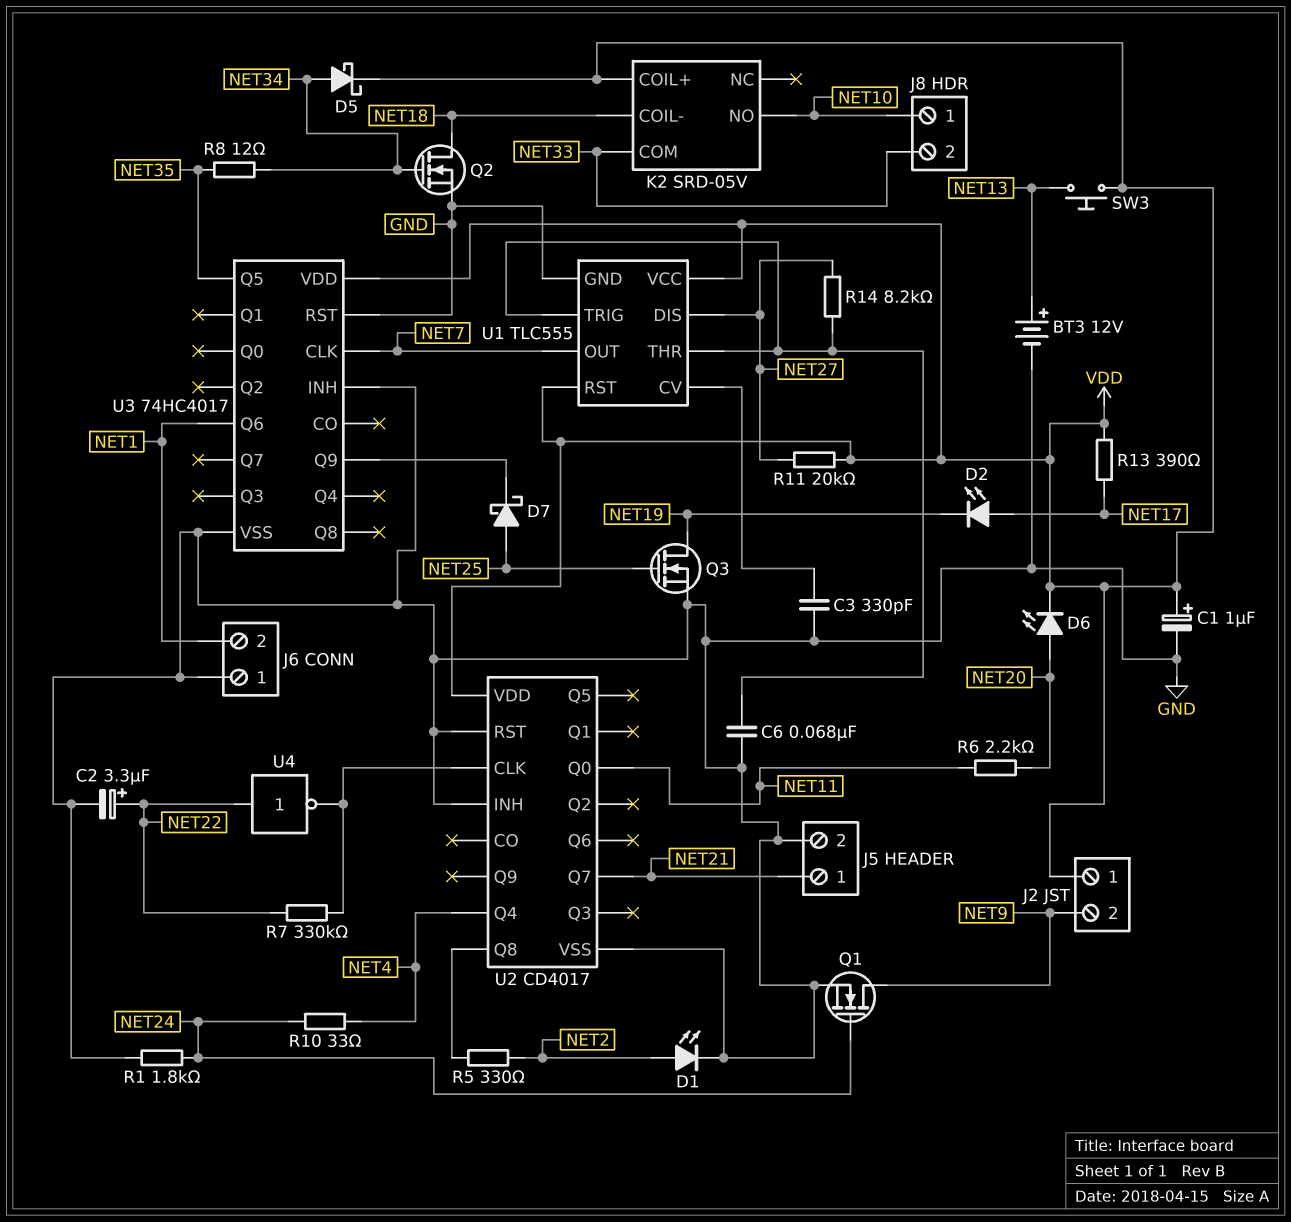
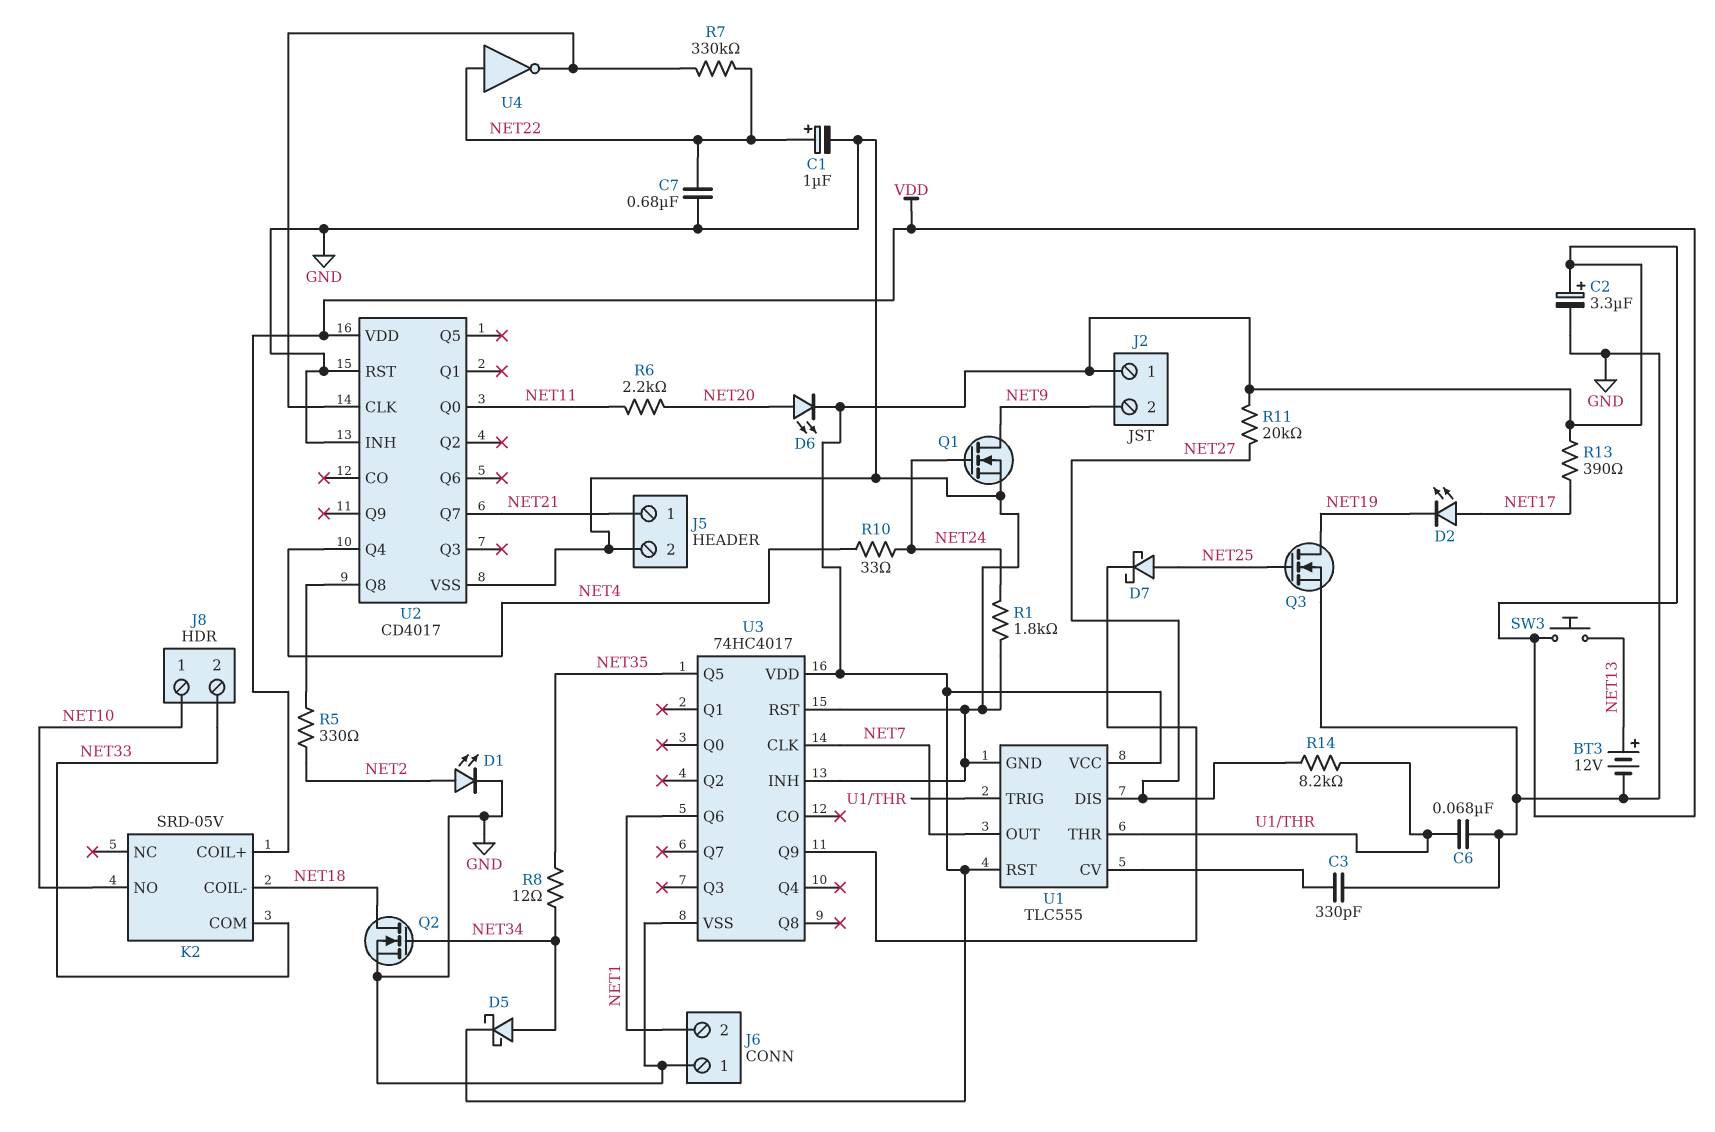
C1: 1uF (plus VDD, minus GND) -> 1uF (plus NET22, minus GND)
C2: 3.3uF (plus NET22, minus GND) -> 3.3uF (plus VDD, minus GND)
C7: none -> 680nF (GND, NET22)

